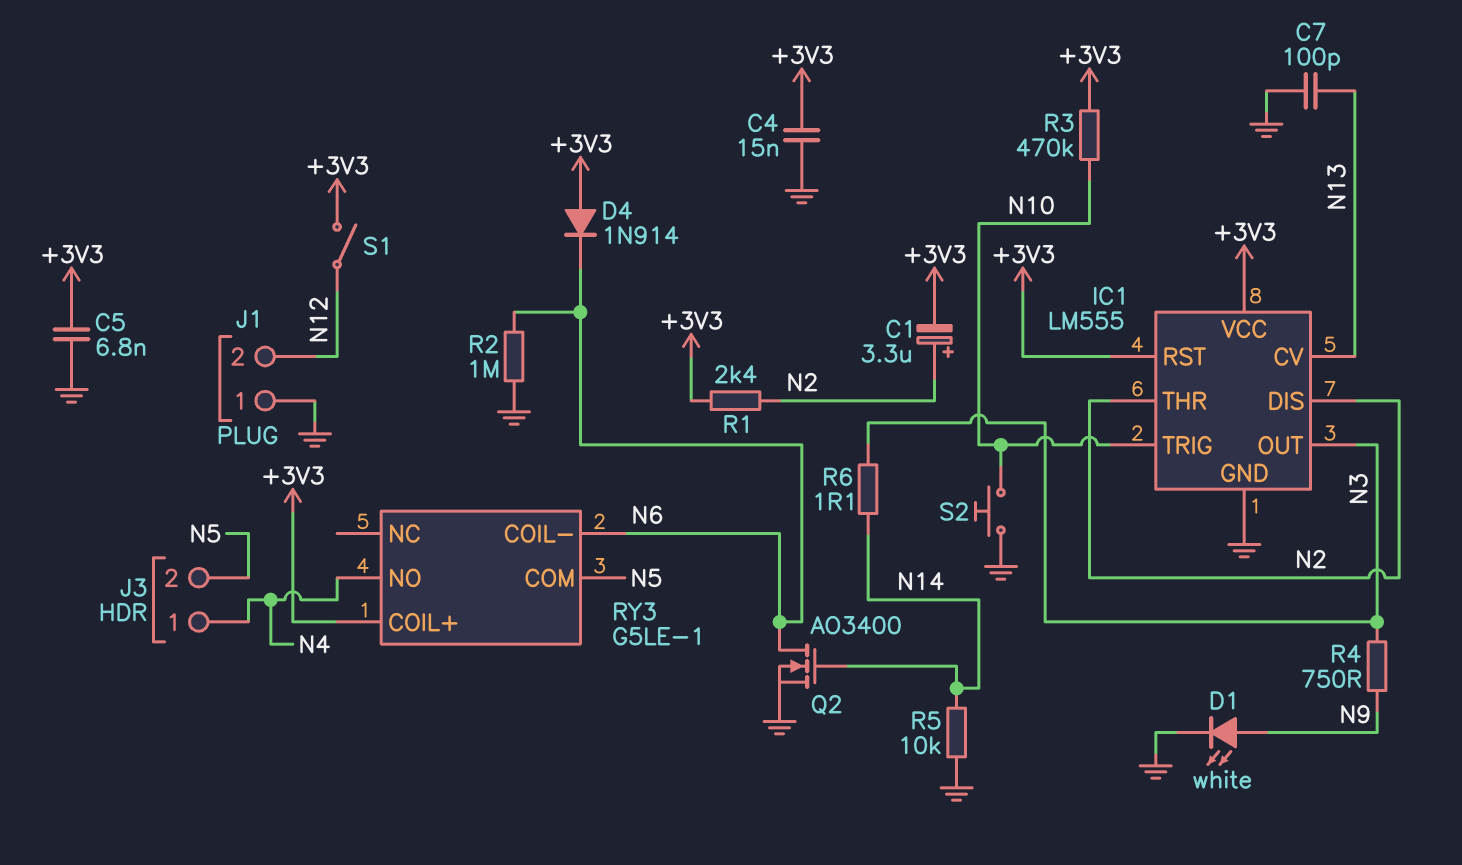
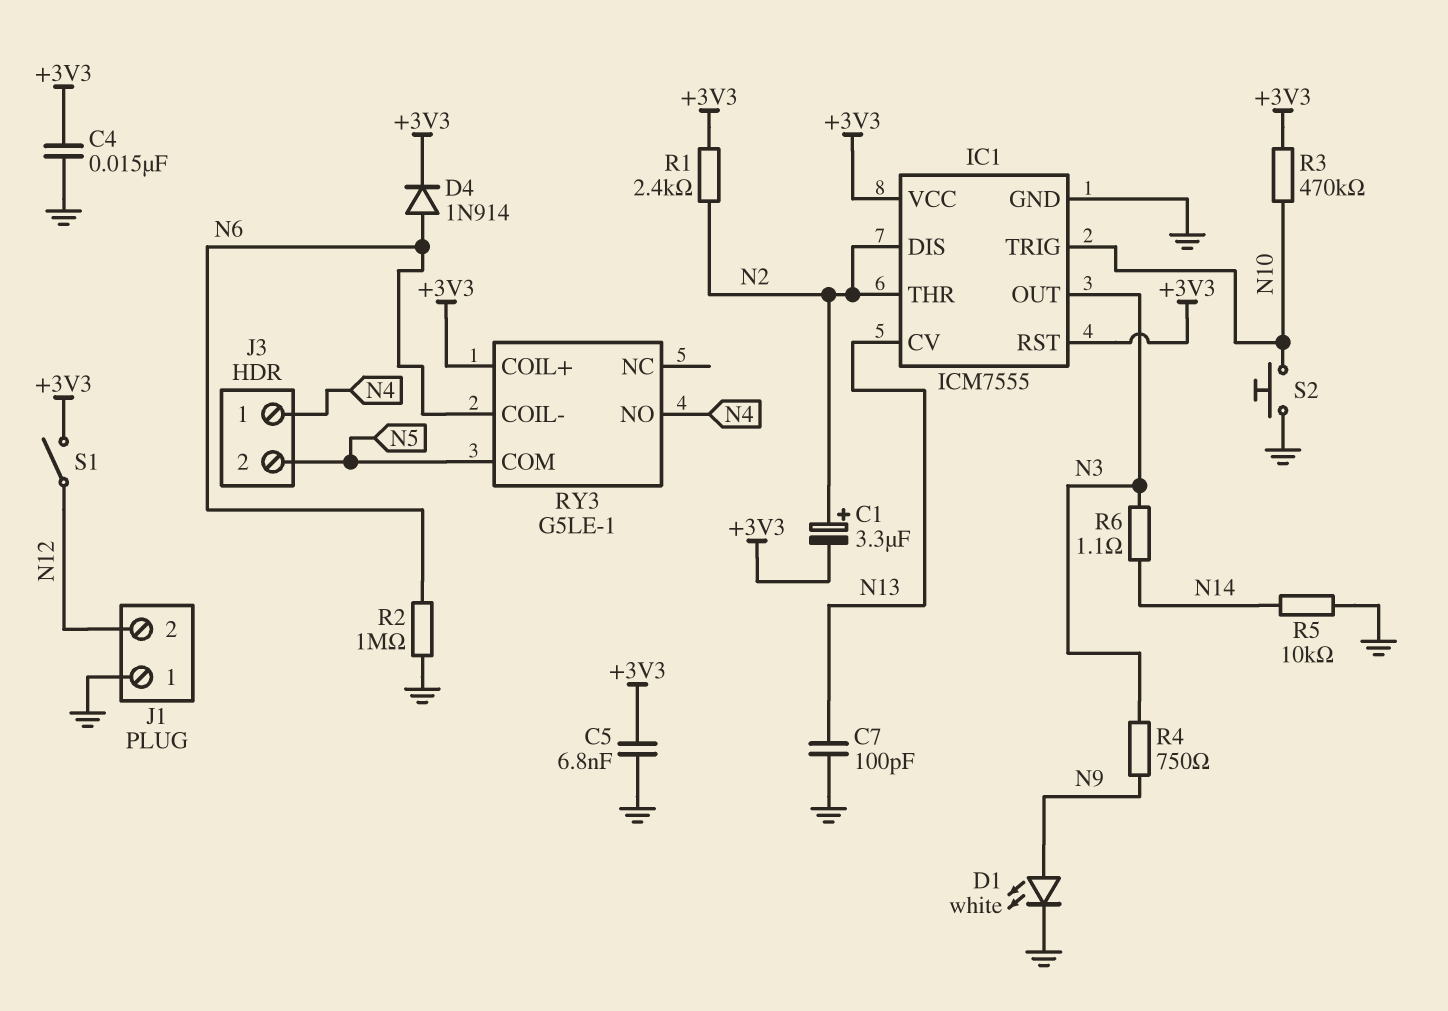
D4: diode 1N914 (A +3V3, K N6) -> diode 1N914 (A N6, K +3V3)
IC1: LM555 -> ICM7555
Q2: NMOS AO3400 (G N14, D N6, S GND) -> none

